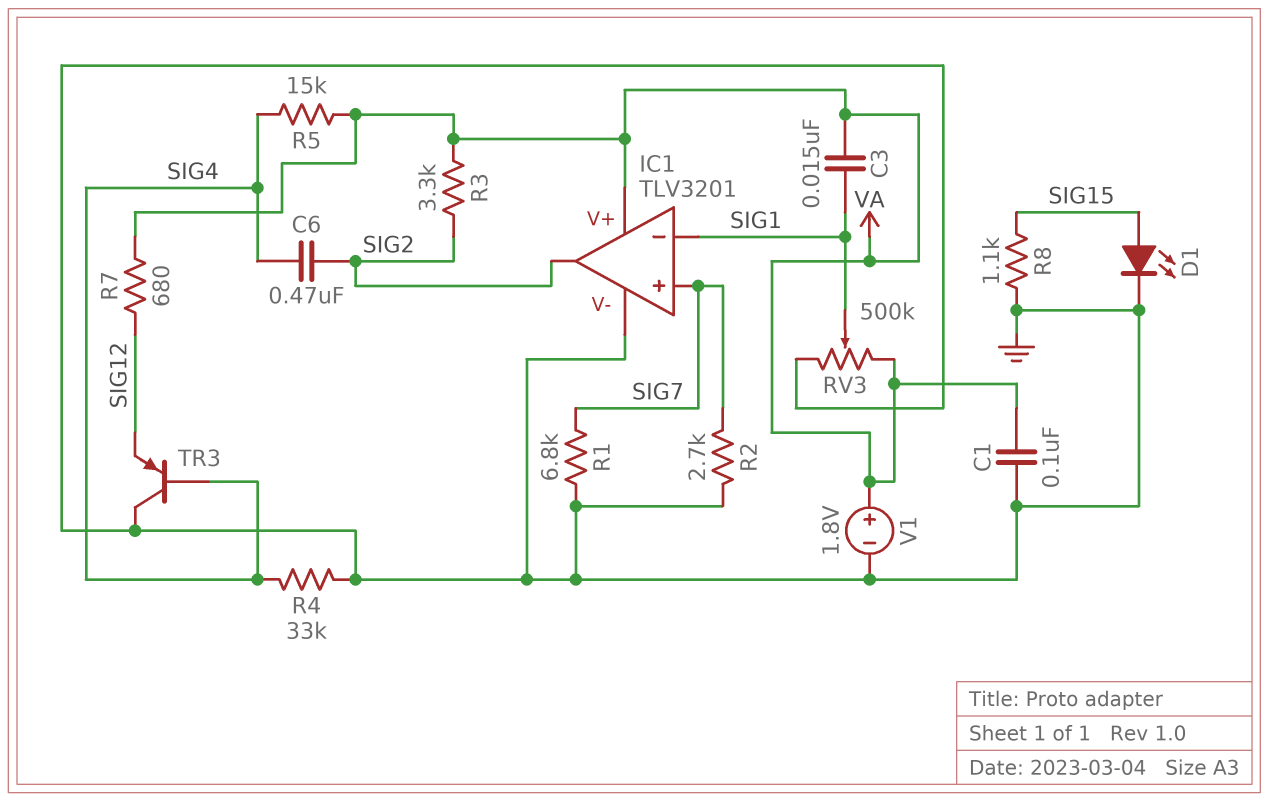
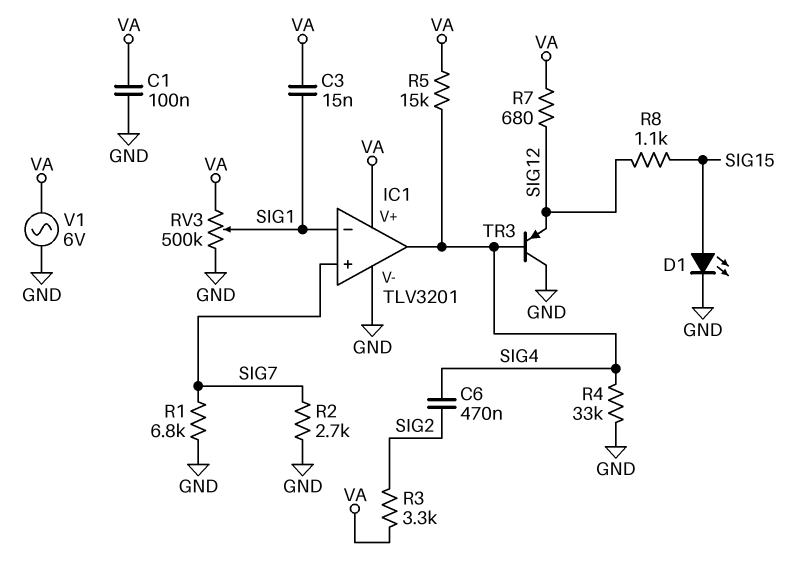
IC1 pin out: SIG2 -> SIG4
R8: 1.1k (GND, SIG15) -> 1.1k (SIG12, SIG15)
V1: 1.8V (plus VA, minus GND) -> AC 6V (GND, VA)

